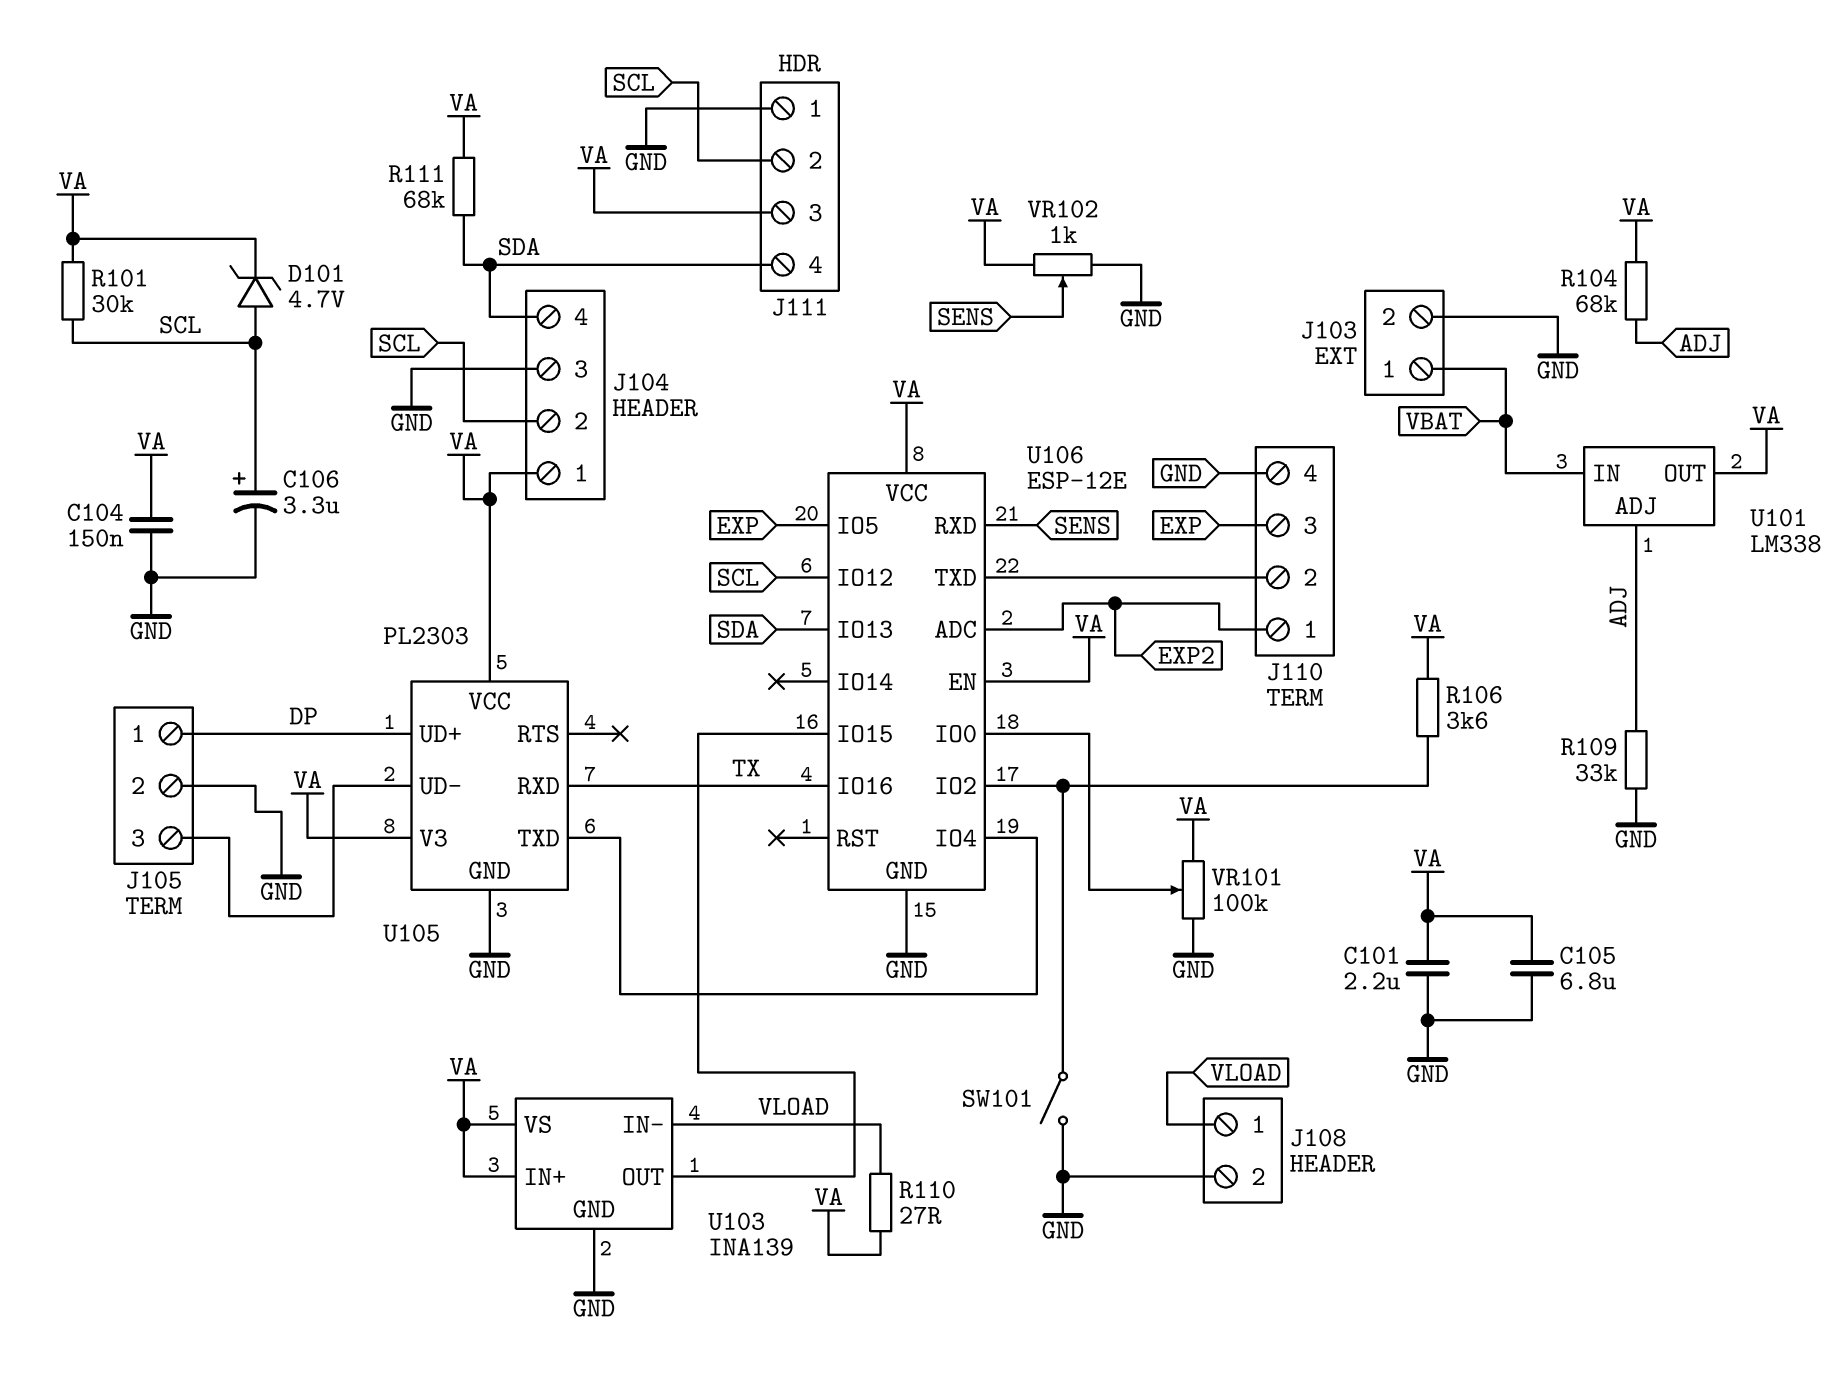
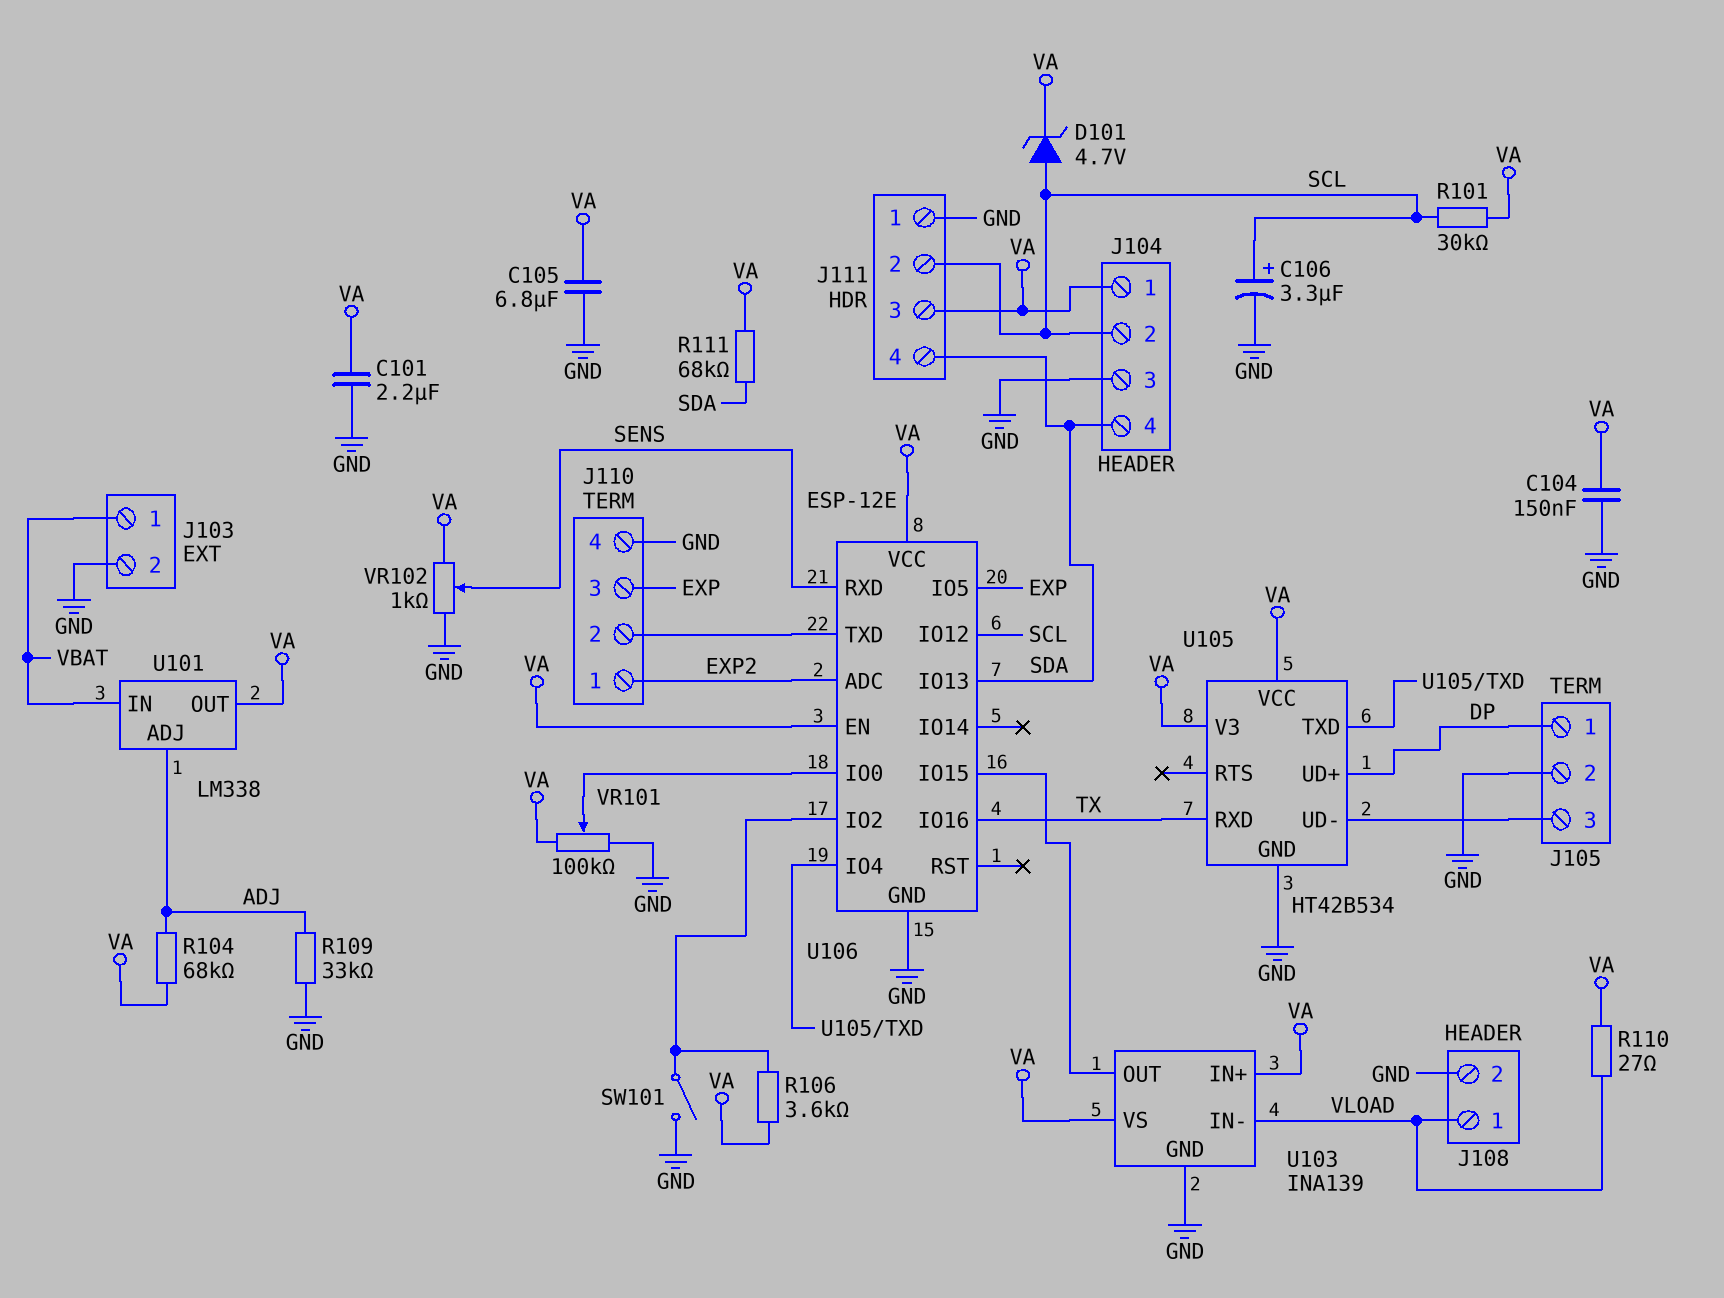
U105: PL2303 -> HT42B534

